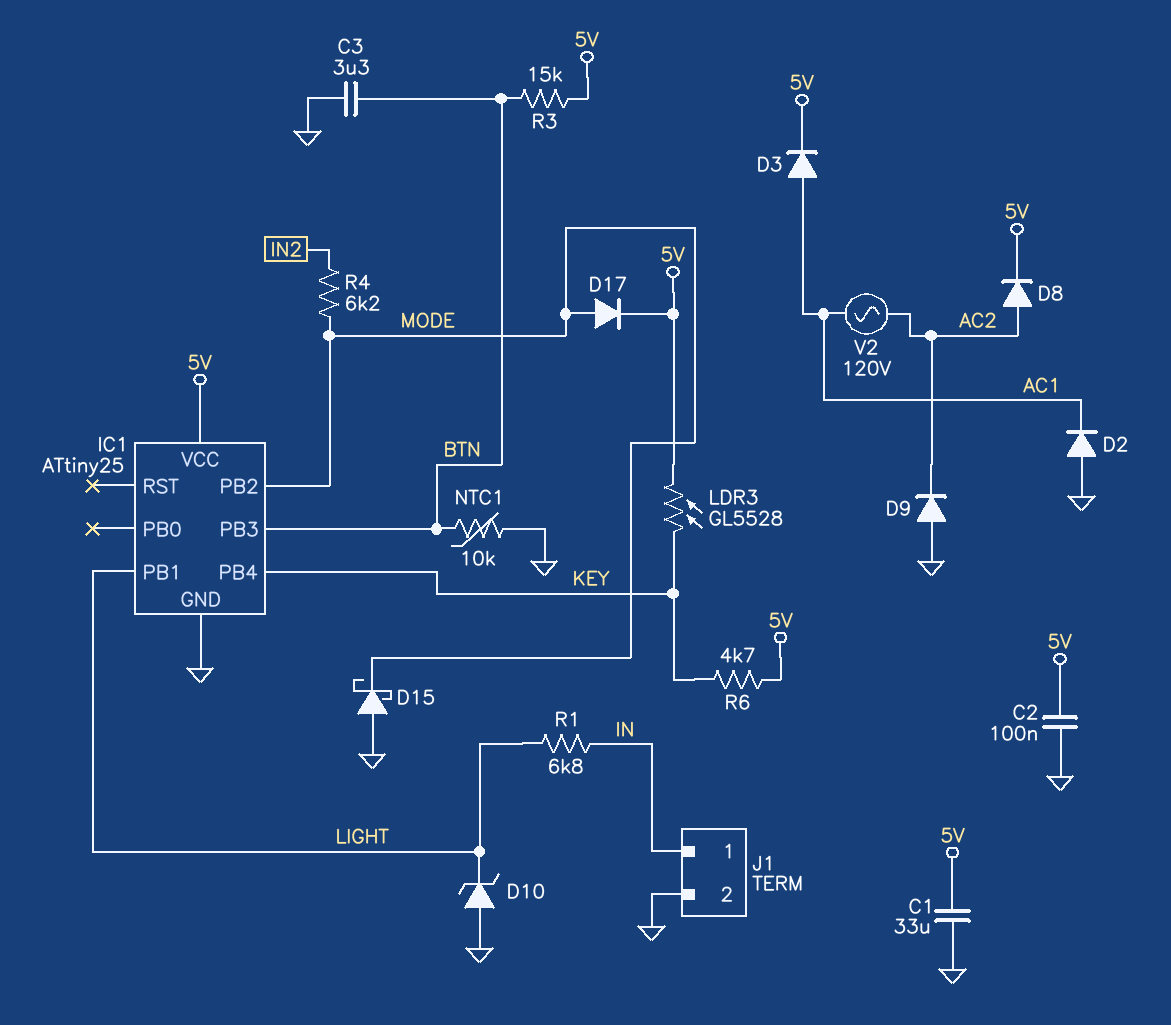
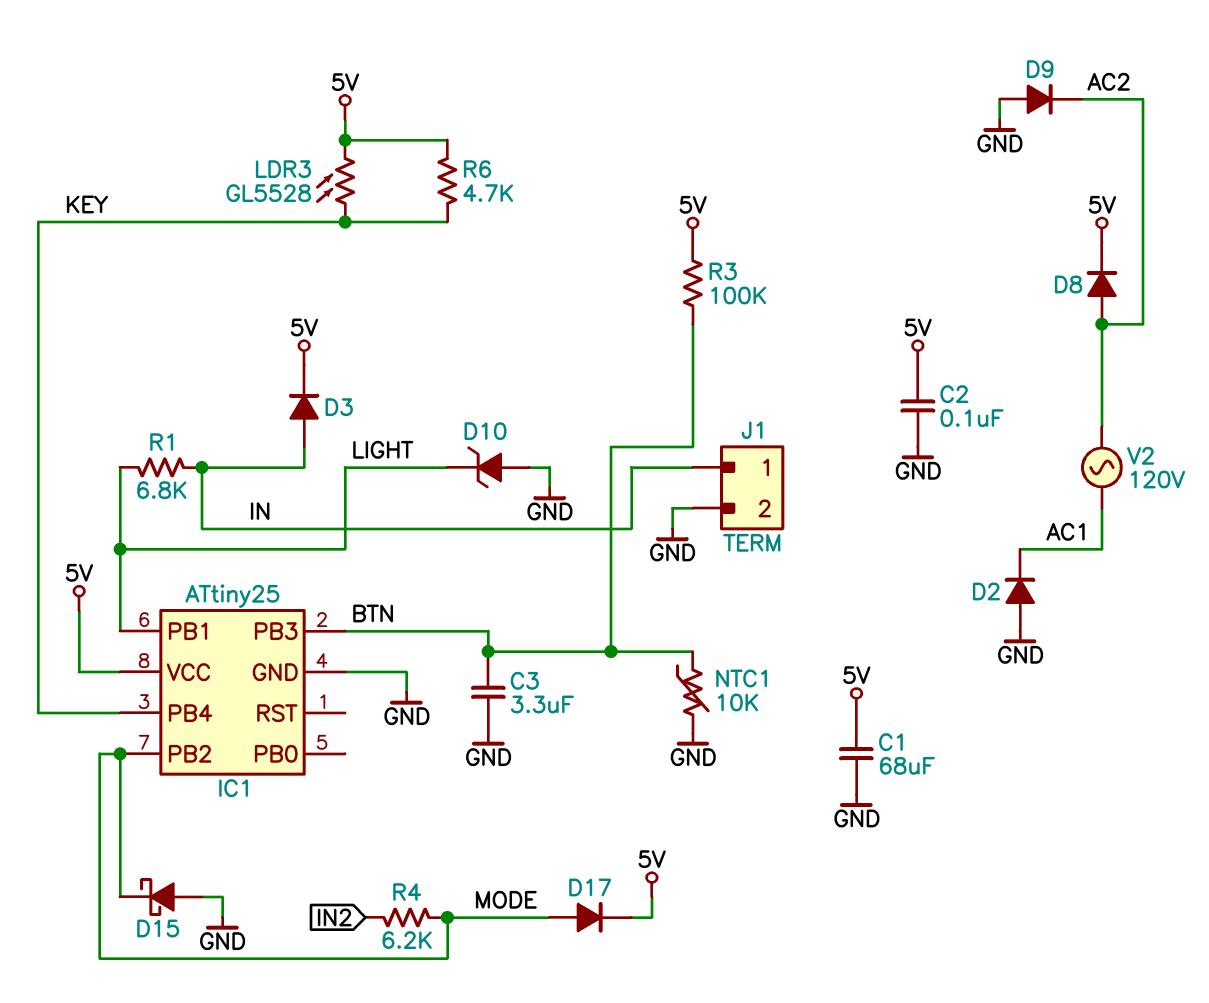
C1: 33uF (5V, GND) -> 68uF (5V, GND)
D3: diode (A AC1, K 5V) -> diode (A IN, K 5V)
R3: 15k (5V, BTN) -> 100k (5V, BTN)

